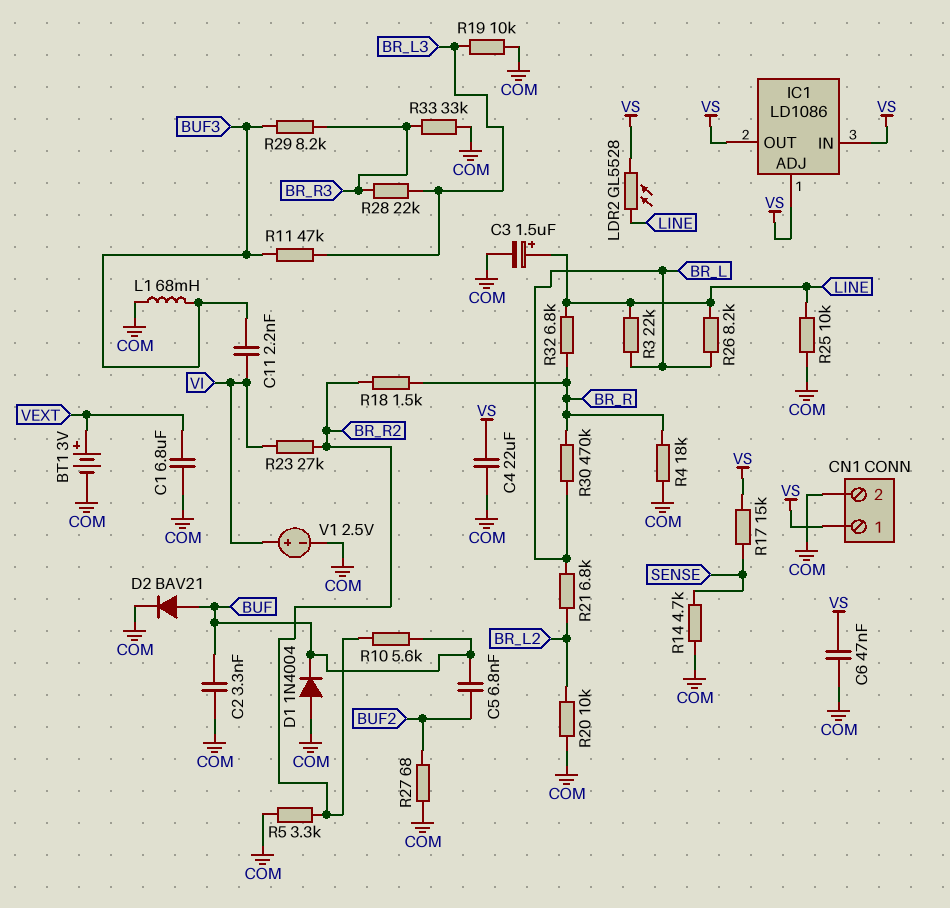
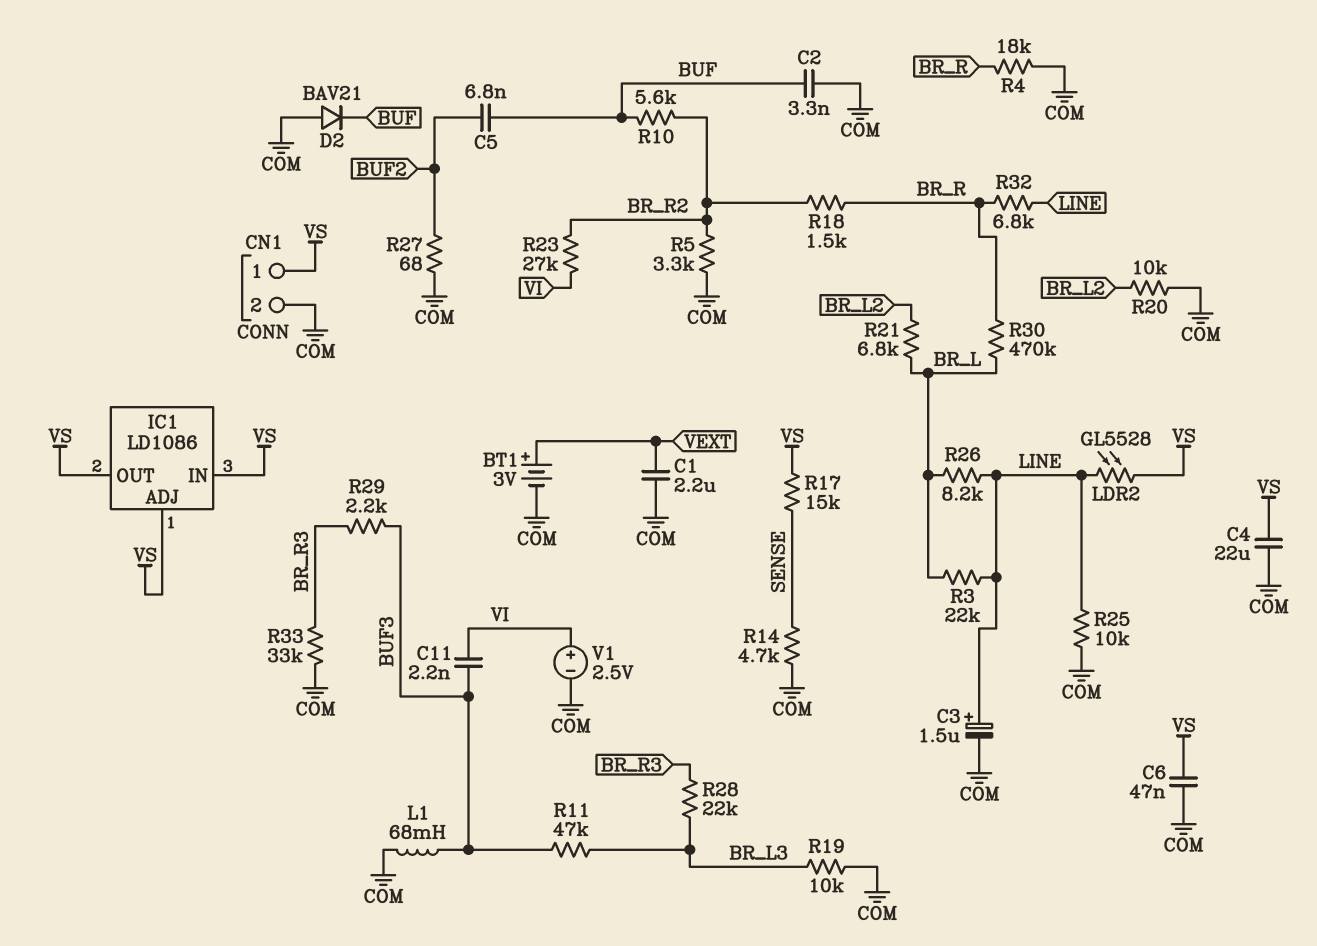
C1: 6.8uF (COM, VEXT) -> 2.2uF (COM, VEXT)
D1: diode 1N4004 (A COM, K BUF) -> none
D2: diode BAV21 (A BUF, K COM) -> diode BAV21 (A COM, K BUF)
R29: 8.2k (BR_R3, BUF3) -> 2.2k (BR_R3, BUF3)

